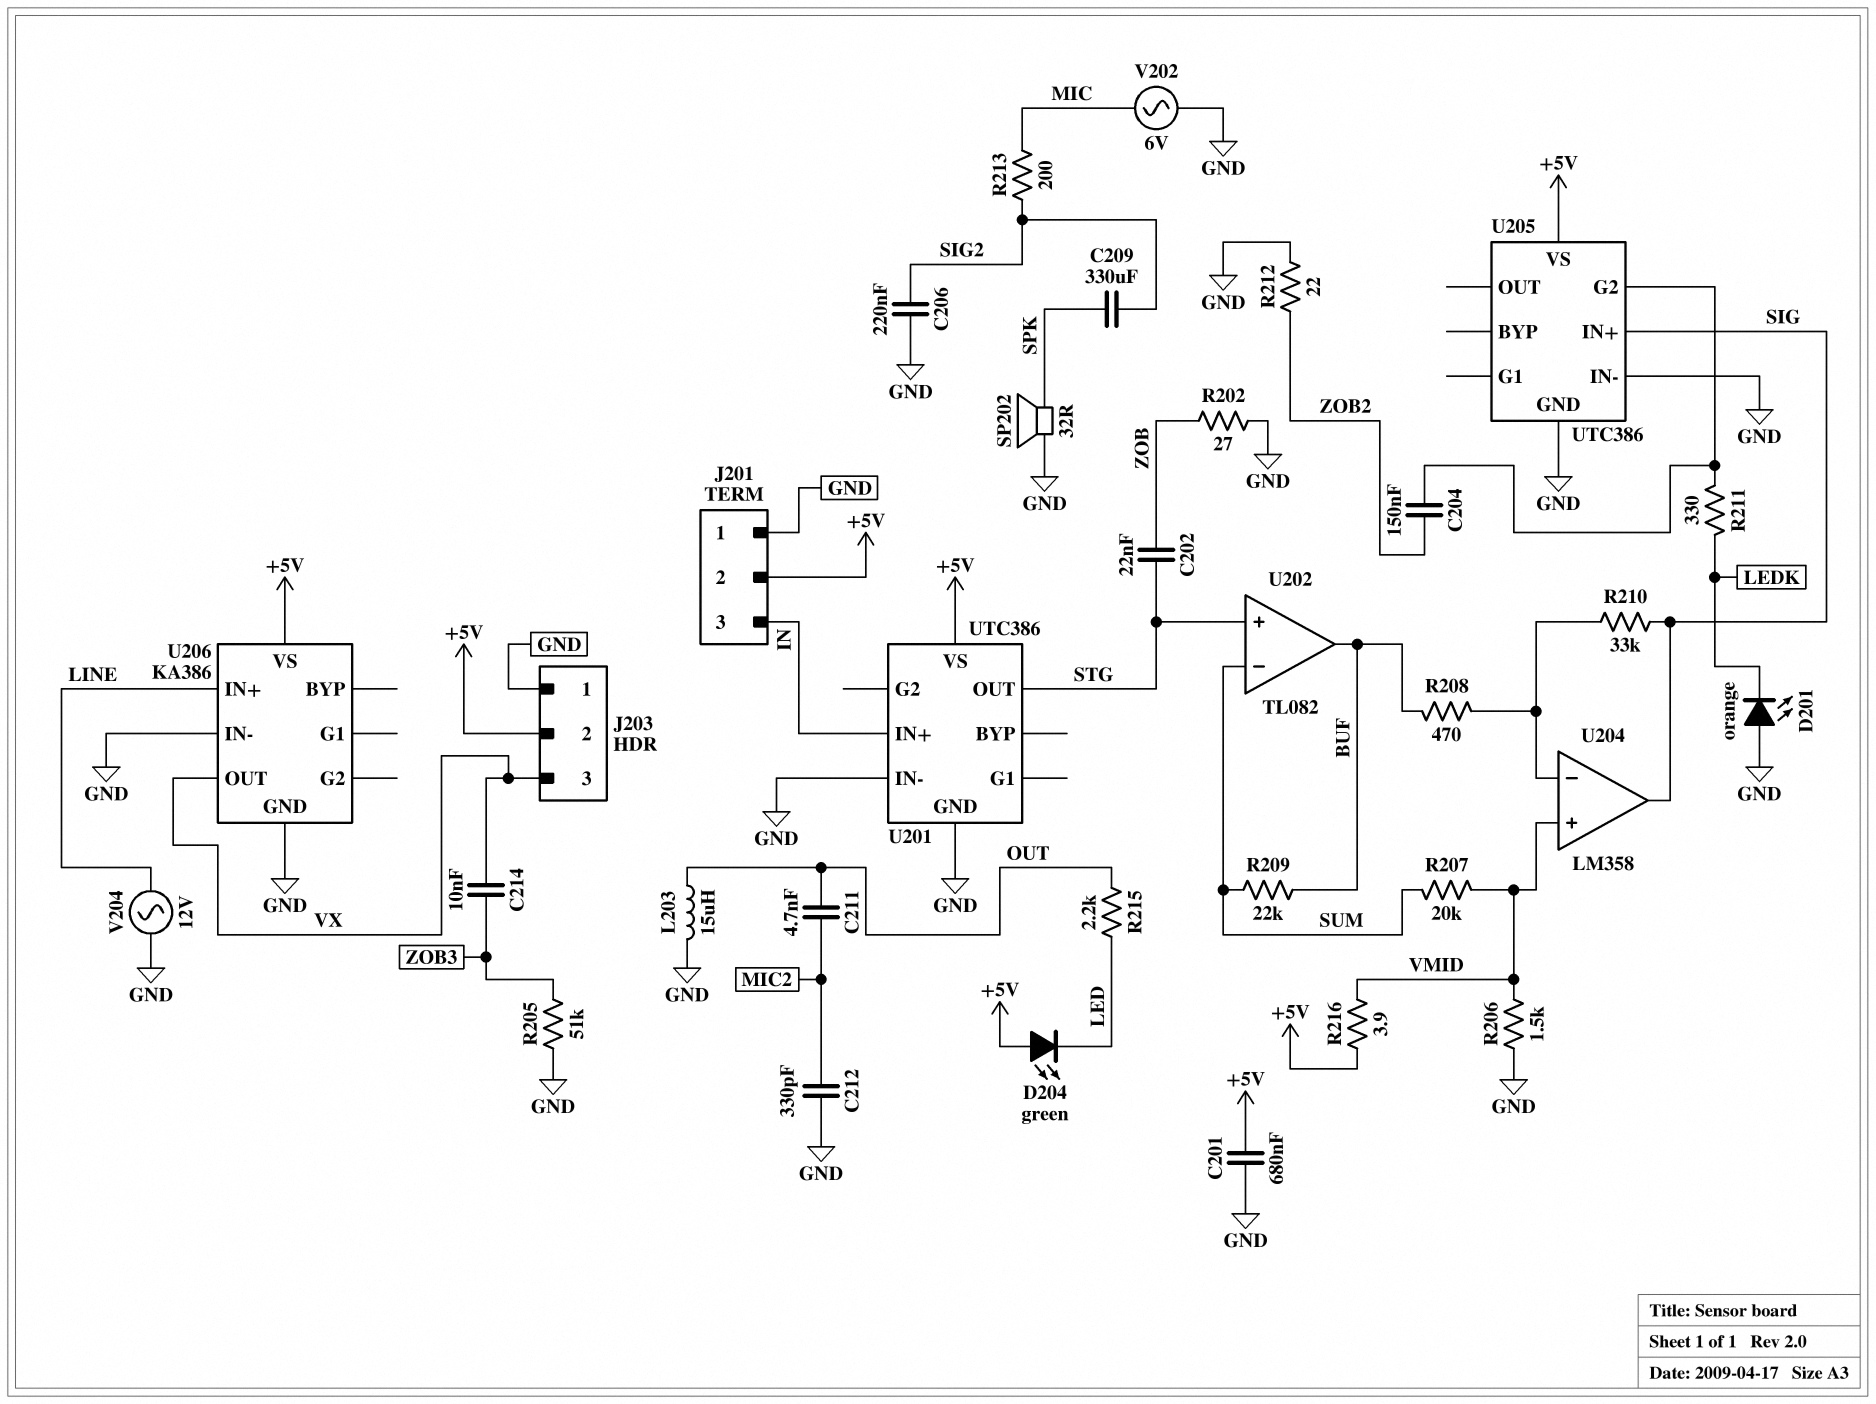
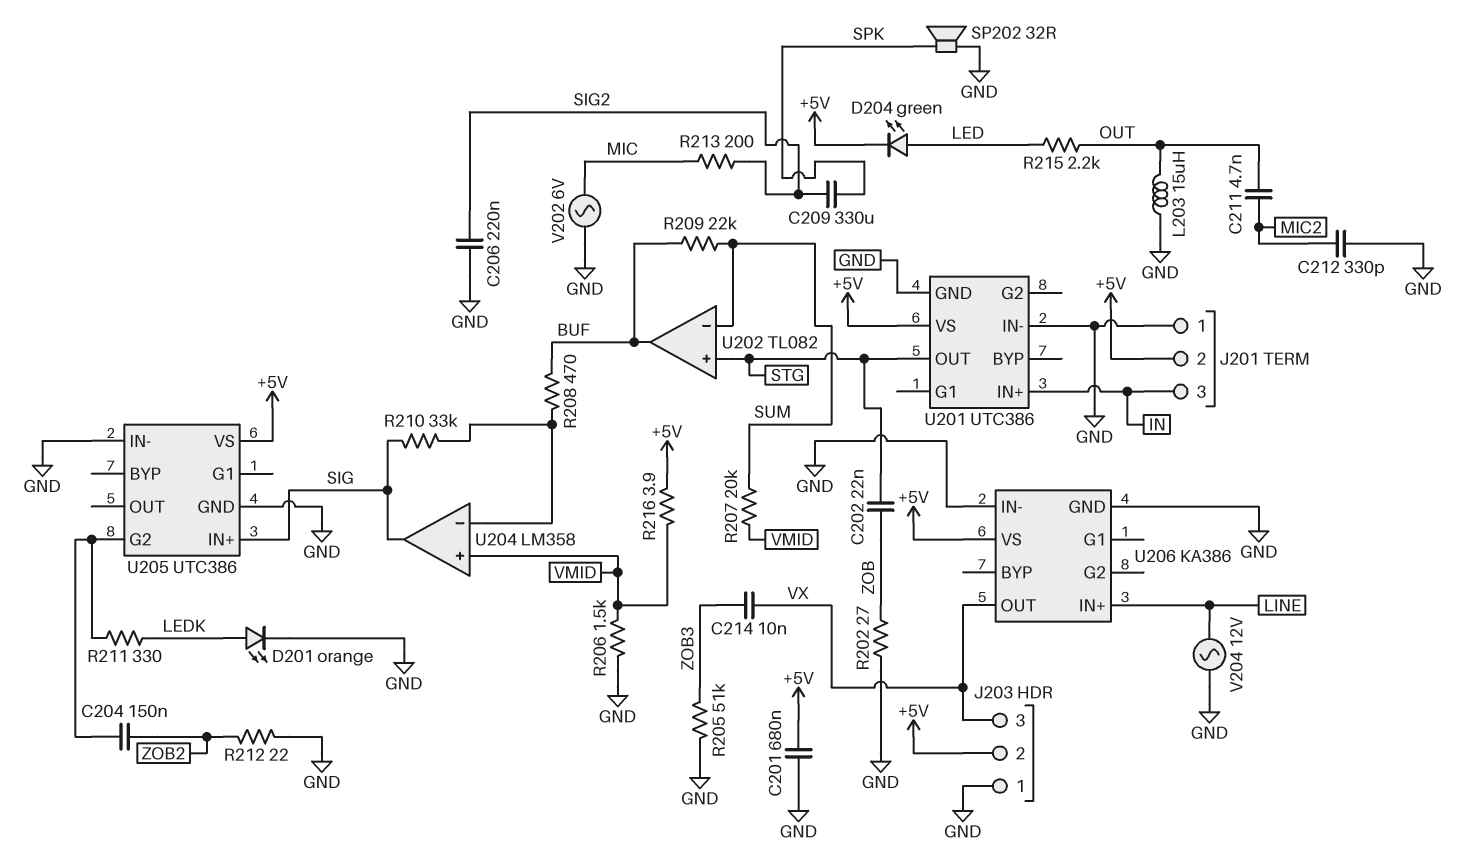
D201: LED orange (A GND, K LEDK) -> LED orange (A LEDK, K GND)
D204: LED green (A +5V, K LED) -> LED green (A LED, K +5V)

